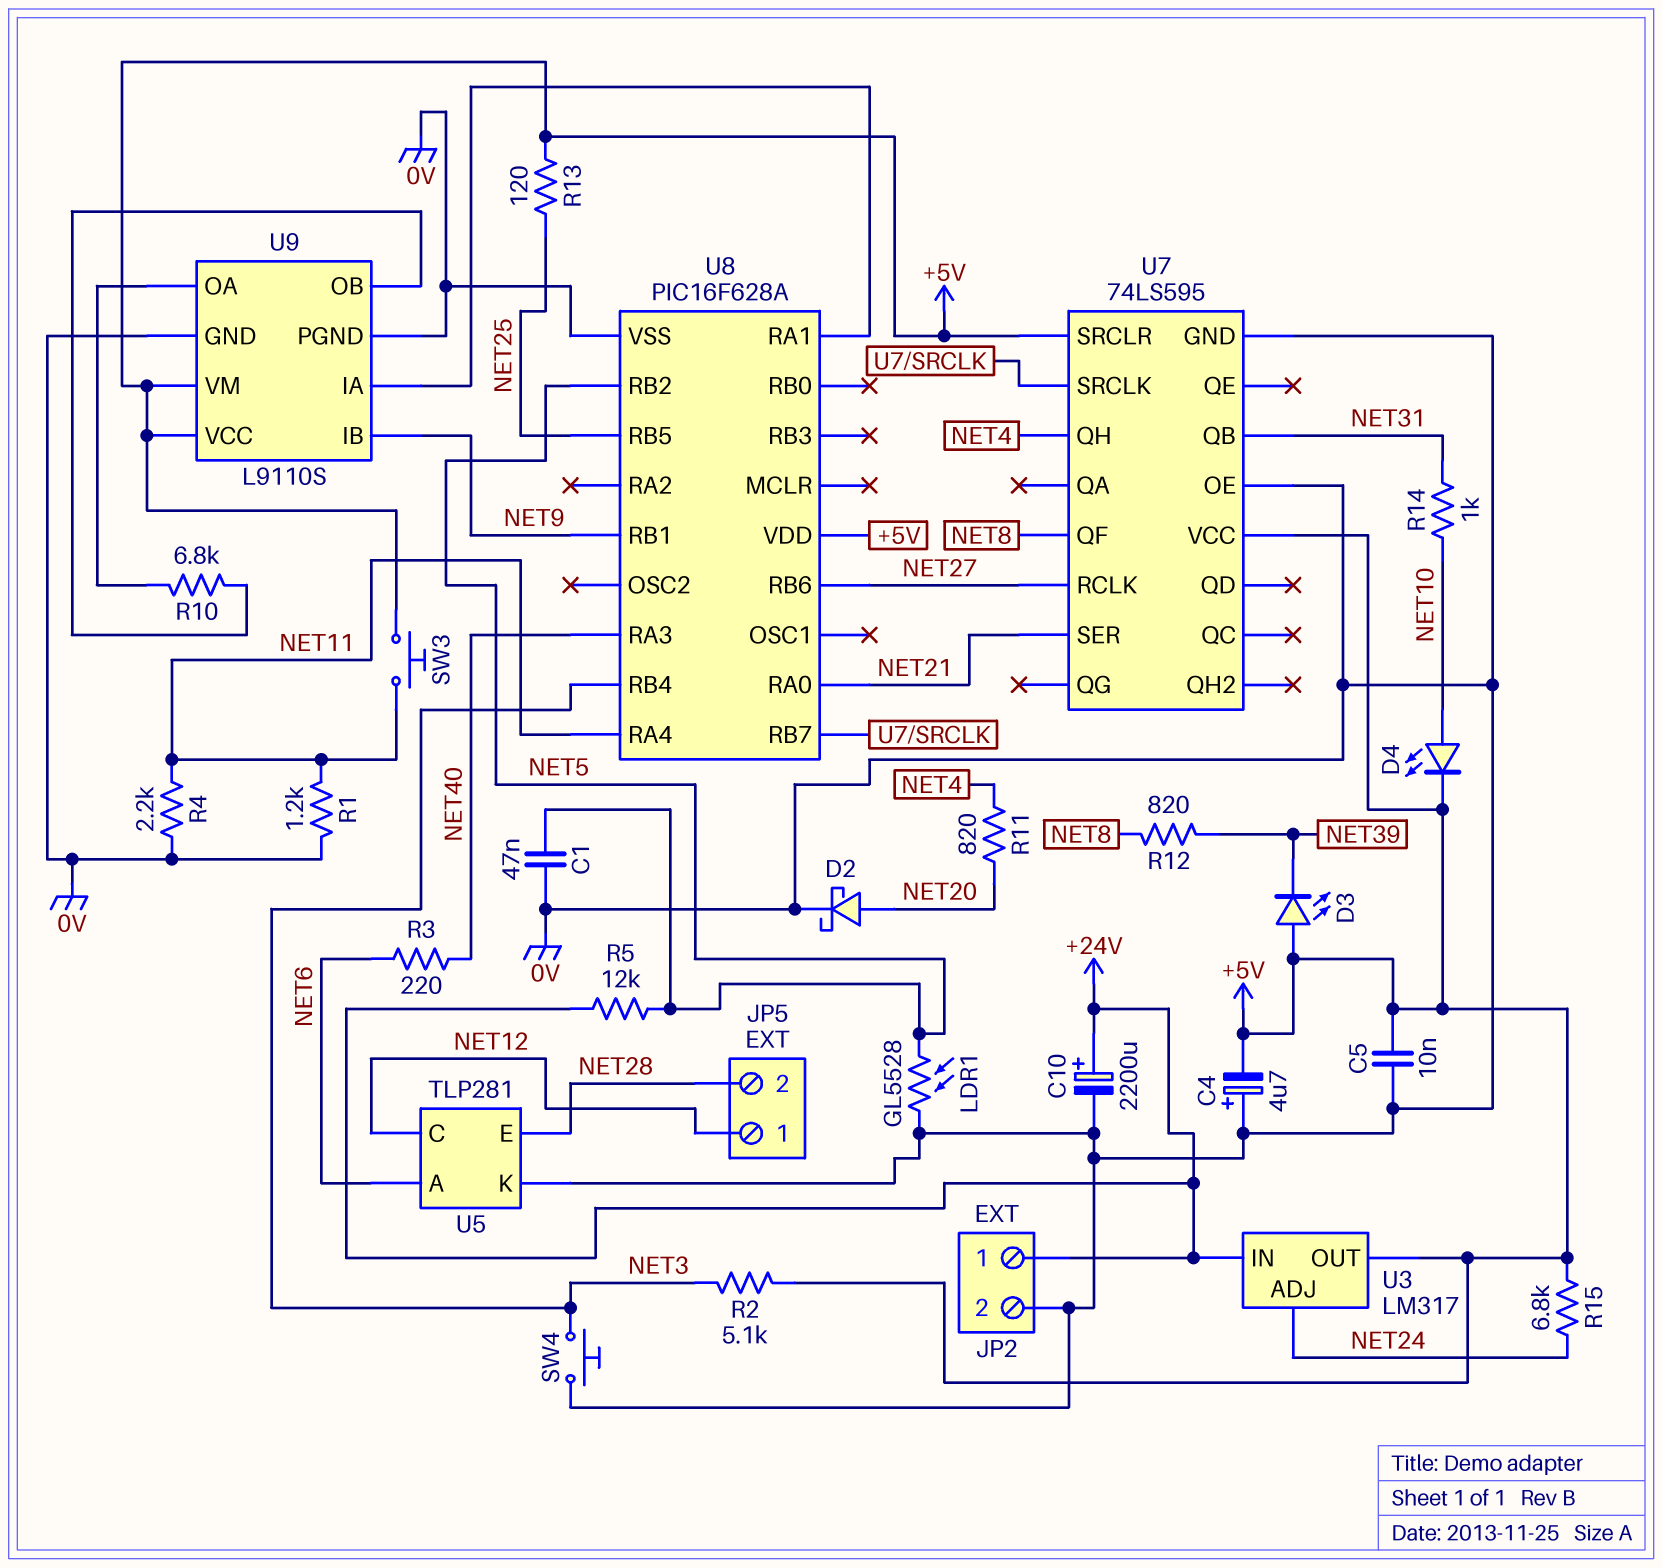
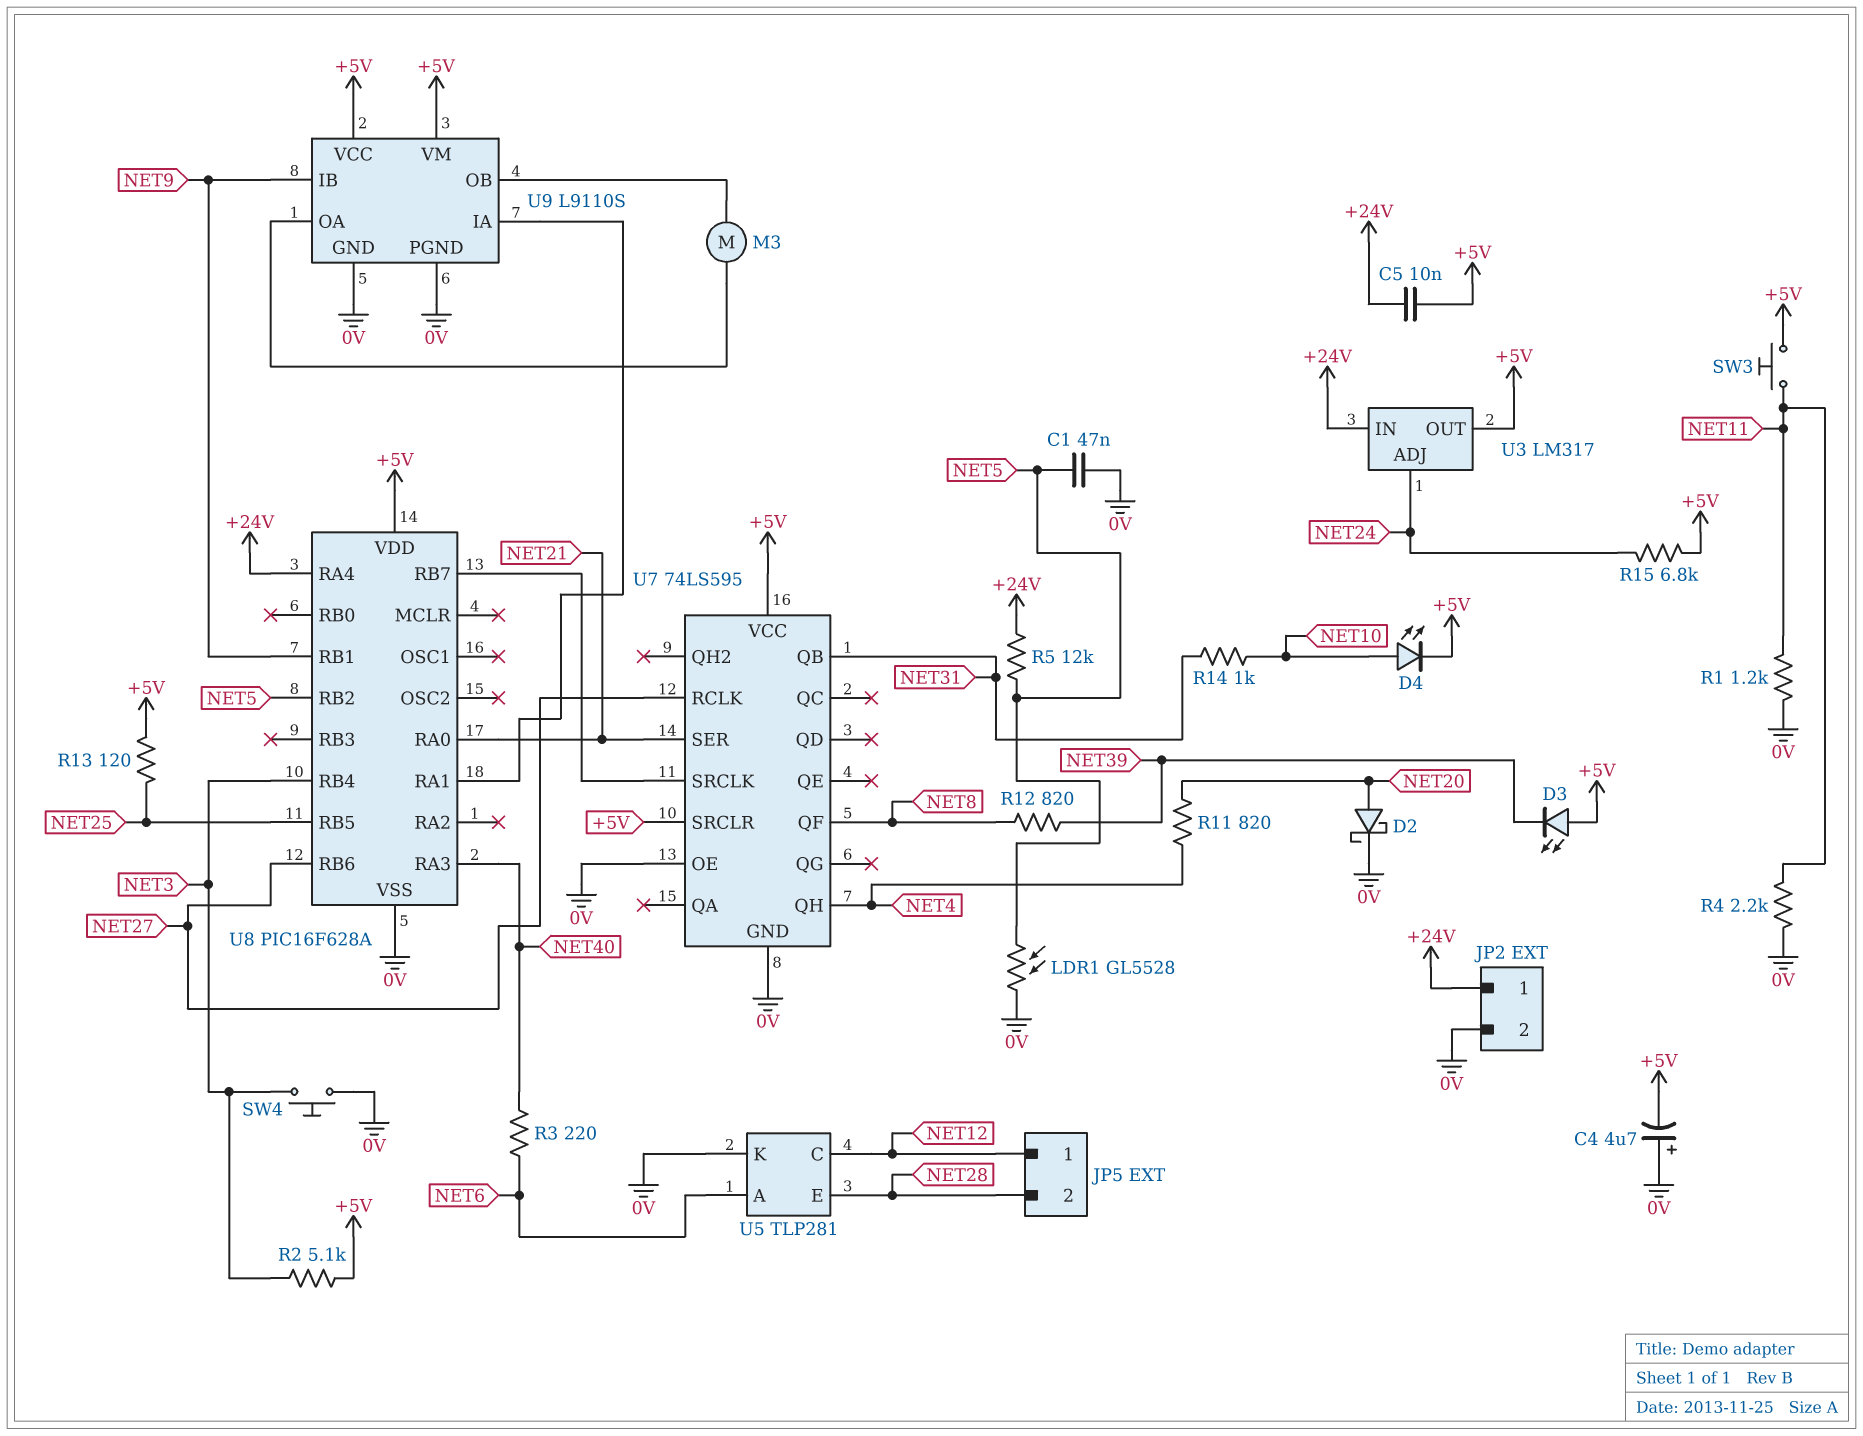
C5: 10nF (+5V, 0V) -> 10nF (+5V, +24V)
C10: 2200uF (plus +24V, minus 0V) -> none
M3: none -> motor (U9/OA, U9/OB)
R10: 6.8k (U9/OA, U9/OB) -> none
U8 pin RA4: NET11 -> +24V

